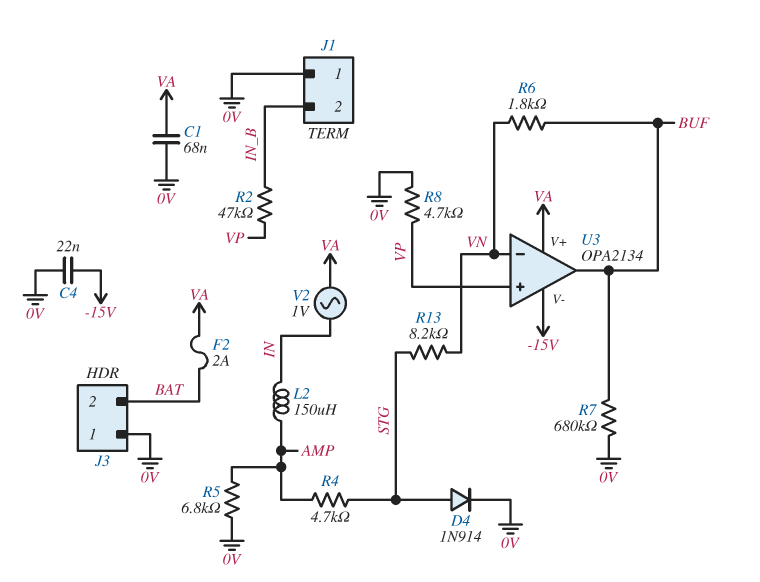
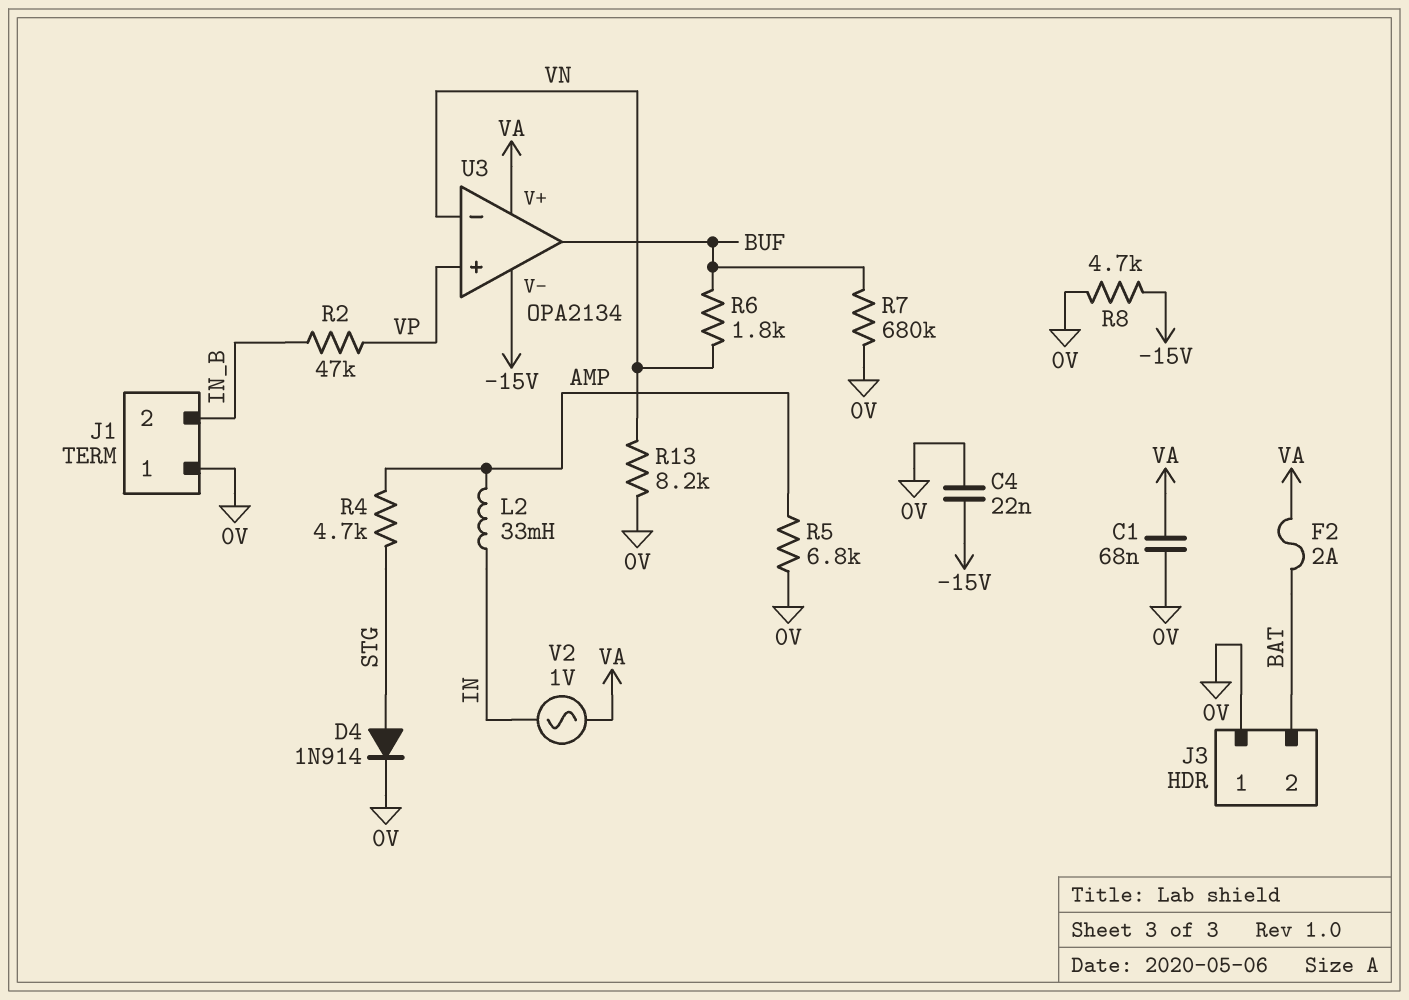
L2: 150uH (AMP, IN) -> 33mH (AMP, IN)
R8: 4.7k (0V, VP) -> 4.7k (-15V, 0V)
R13: 8.2k (STG, VN) -> 8.2k (0V, VN)

